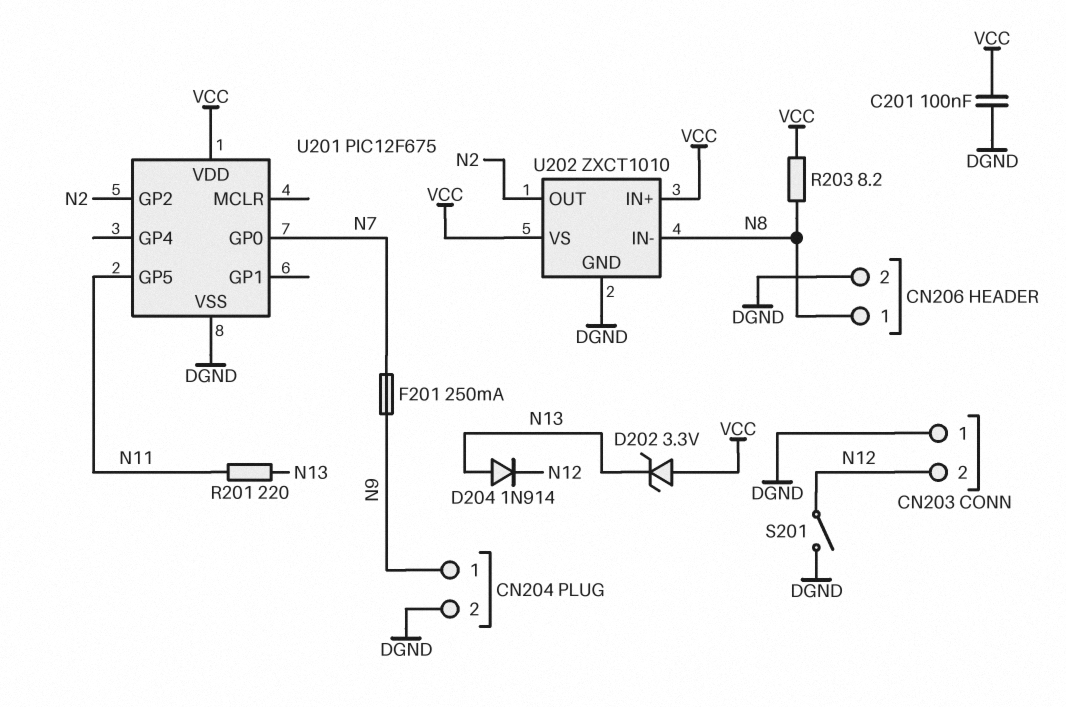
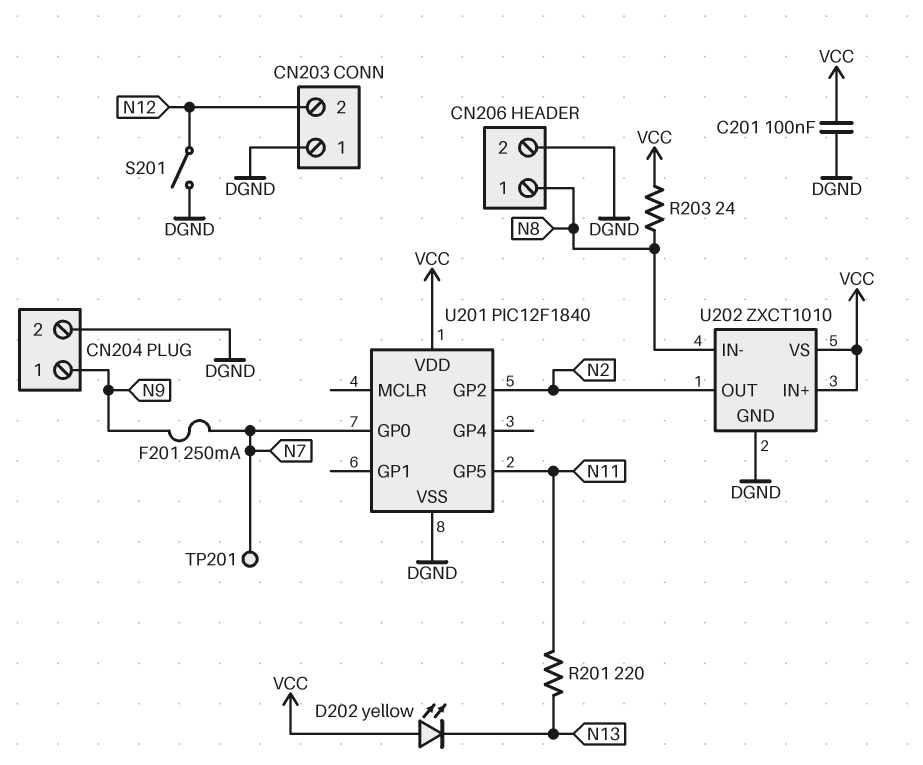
D202: zener 3.3V (A VCC, K N13) -> LED yellow (A VCC, K N13)
D204: diode 1N914 (A N13, K N12) -> none
R203: 8.2 (N8, VCC) -> 24 (N8, VCC)
TP201: none -> test point (N7)
U201: PIC12F675 -> PIC12F1840

